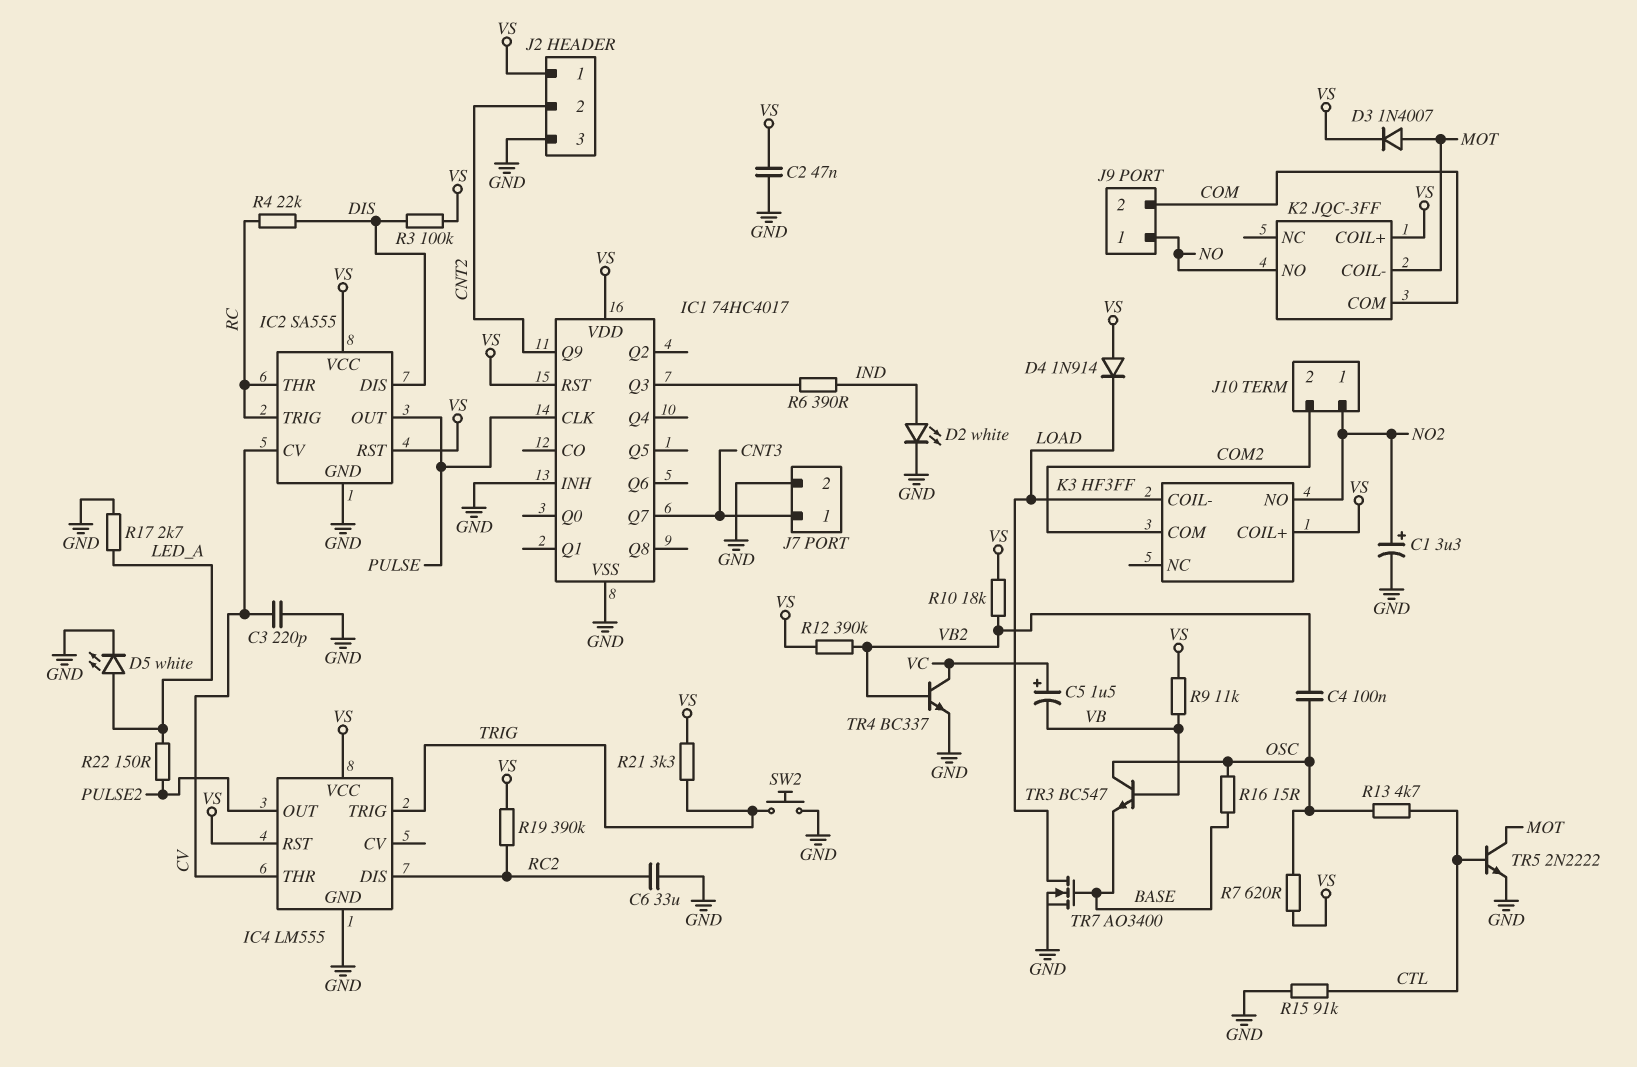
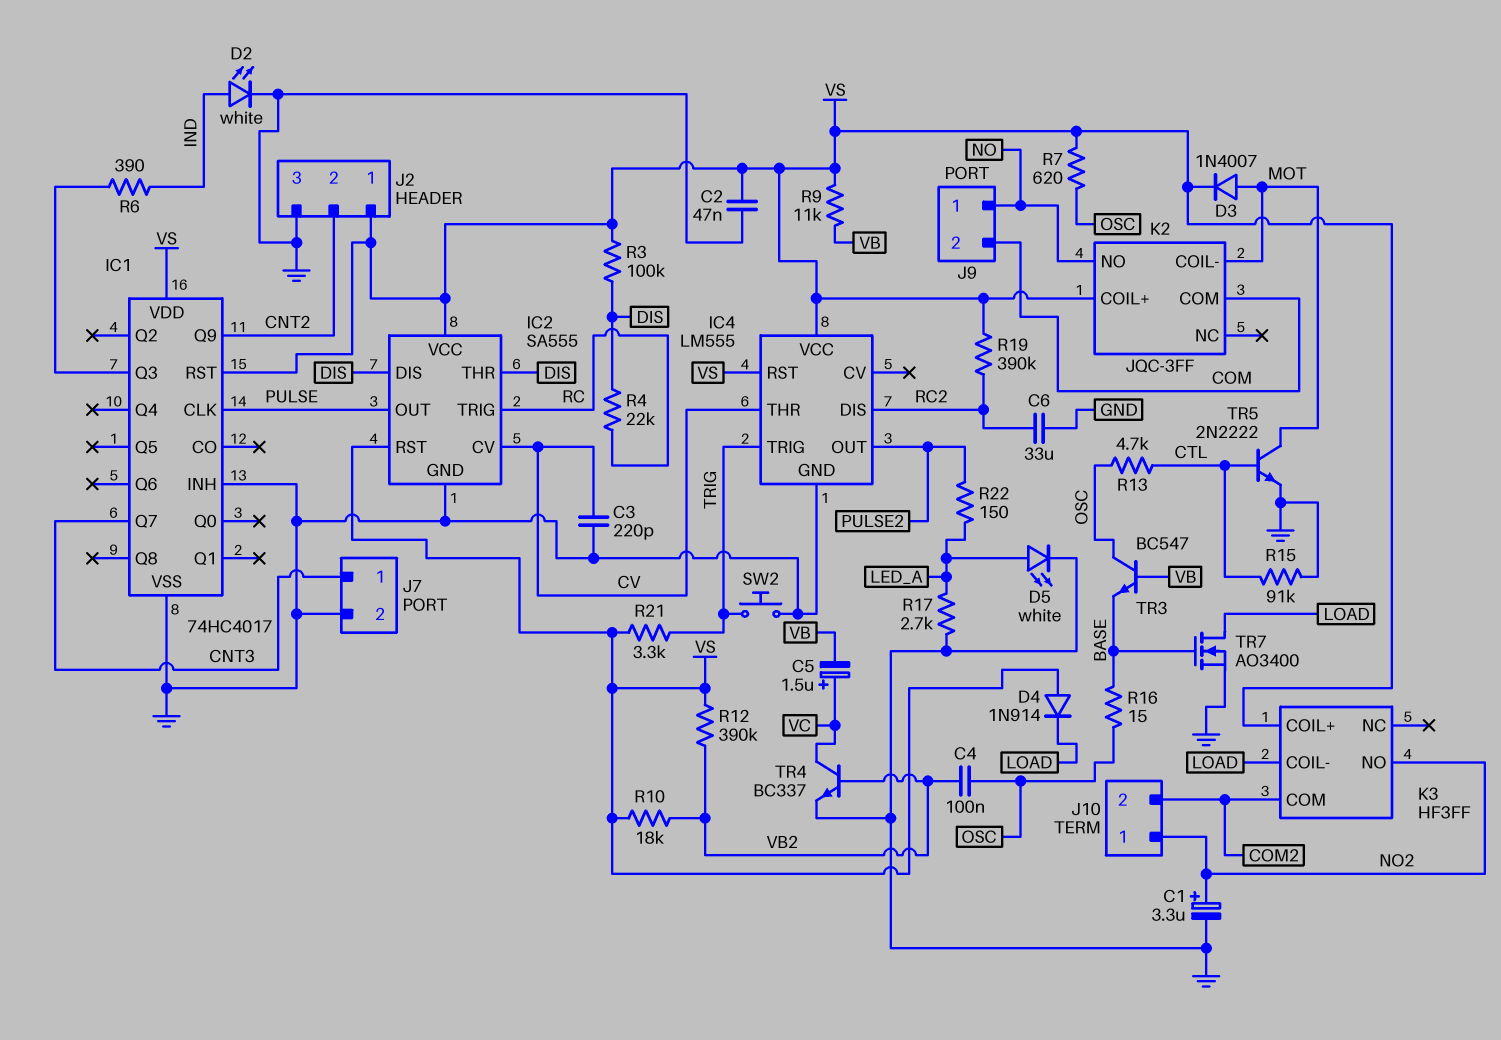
IC2 pin THR: RC -> DIS

